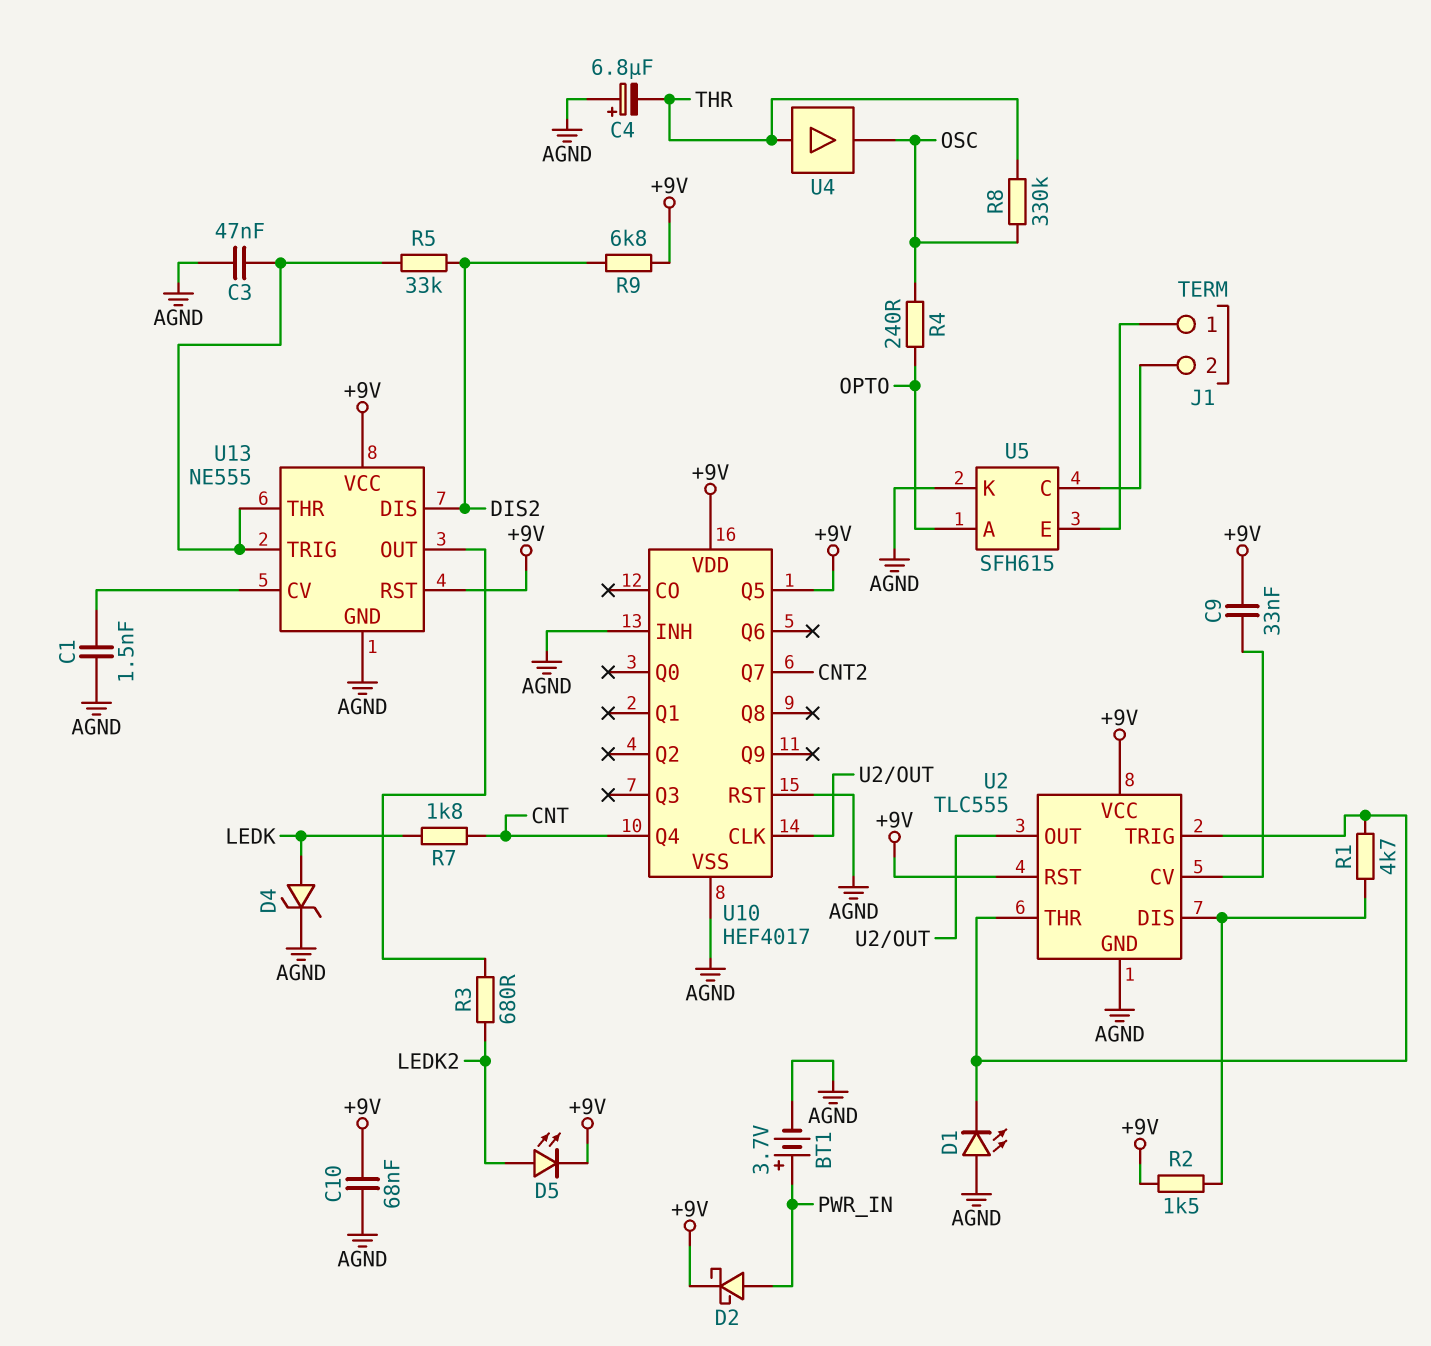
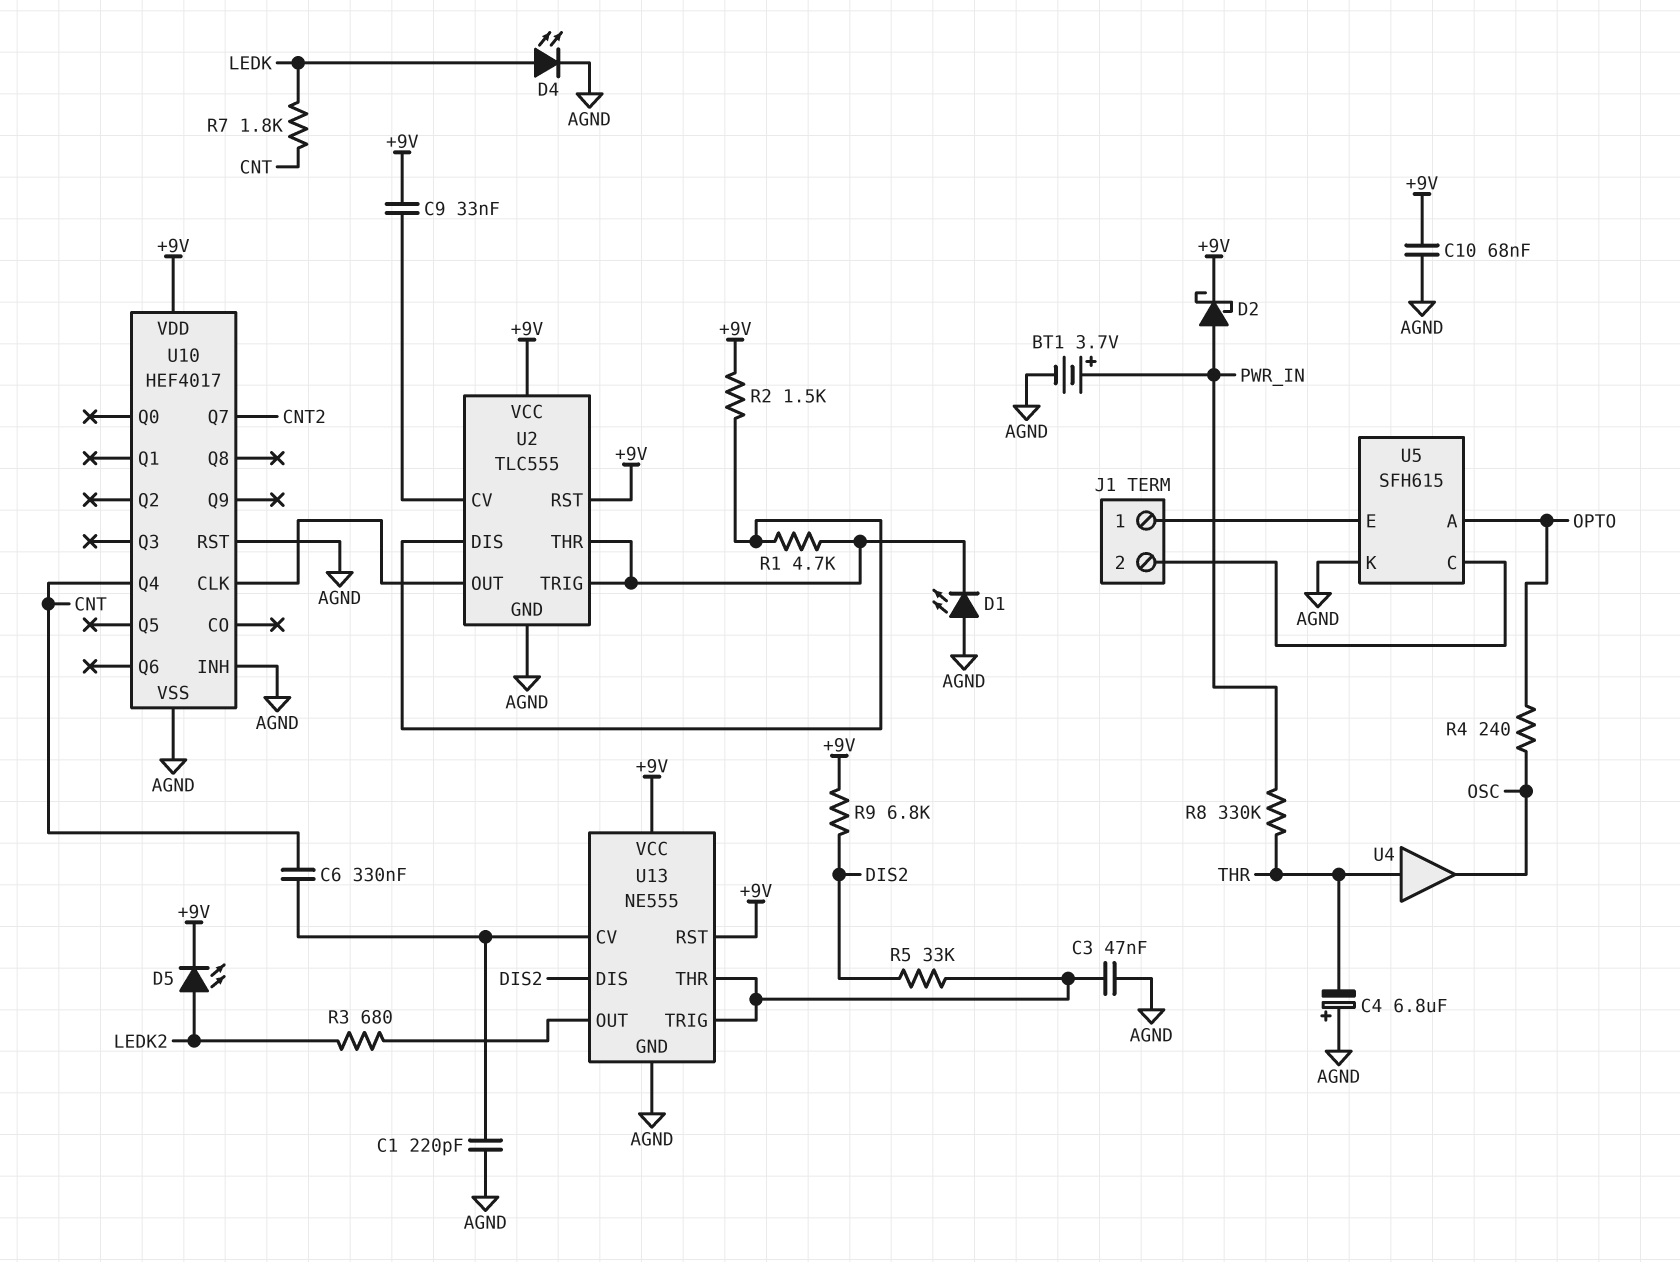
C1: 1.5nF (AGND, U13/CV) -> 220pF (AGND, U13/CV)
C6: none -> 330nF (CNT, U13/CV)
D4: zener (A LEDK, K AGND) -> LED (A LEDK, K AGND)
R8: 330k (OSC, THR) -> 330k (PWR_IN, THR)
U10 pin Q5: +9V -> none

